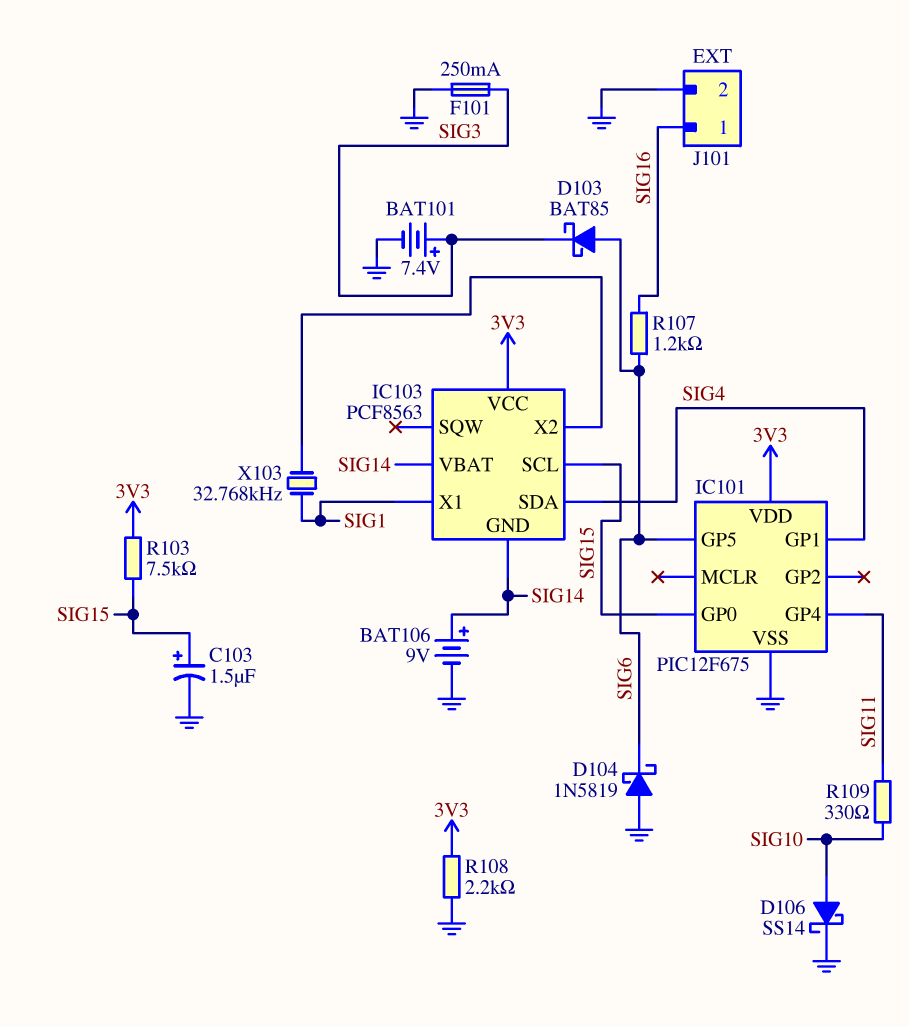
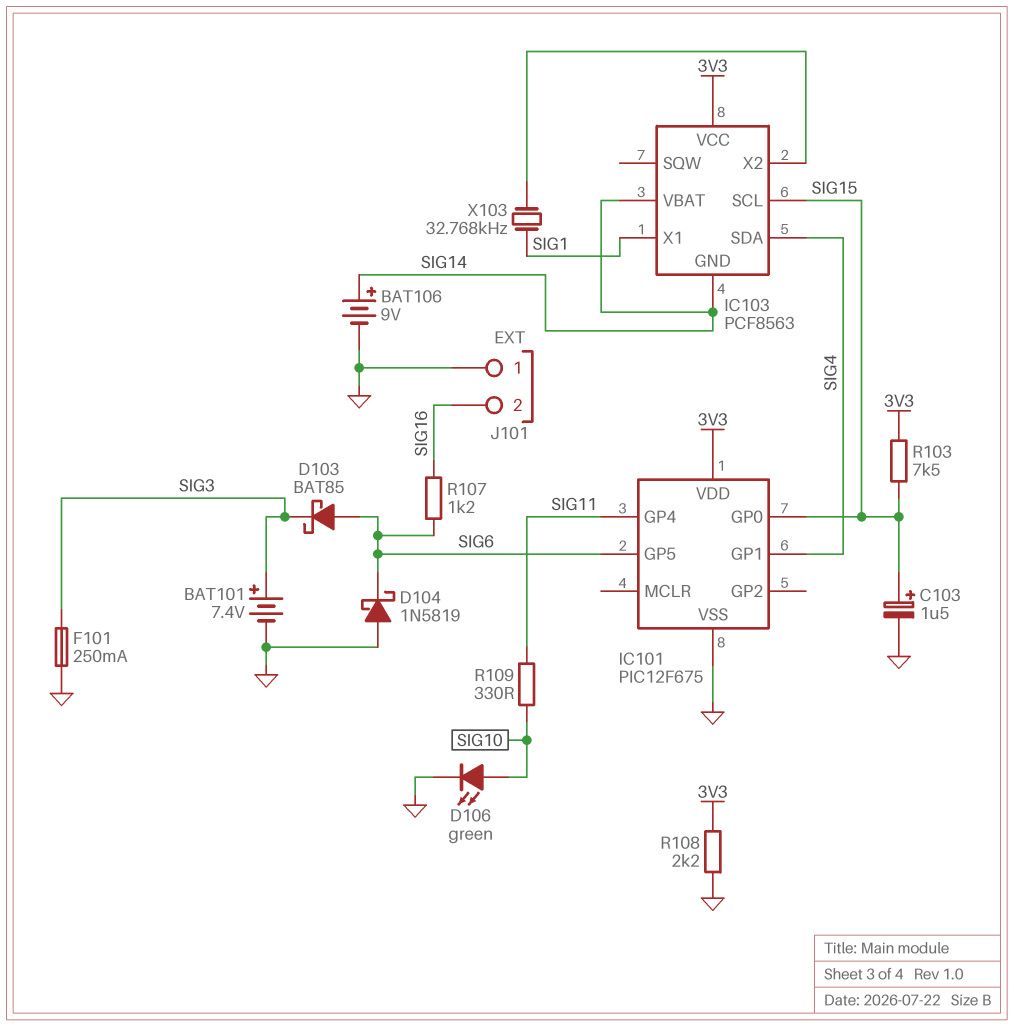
D106: schottky SS14 (A SIG10, K GND) -> LED green (A SIG10, K GND)
J101 pin 1: SIG16 -> GND
J101 pin 2: GND -> SIG16

